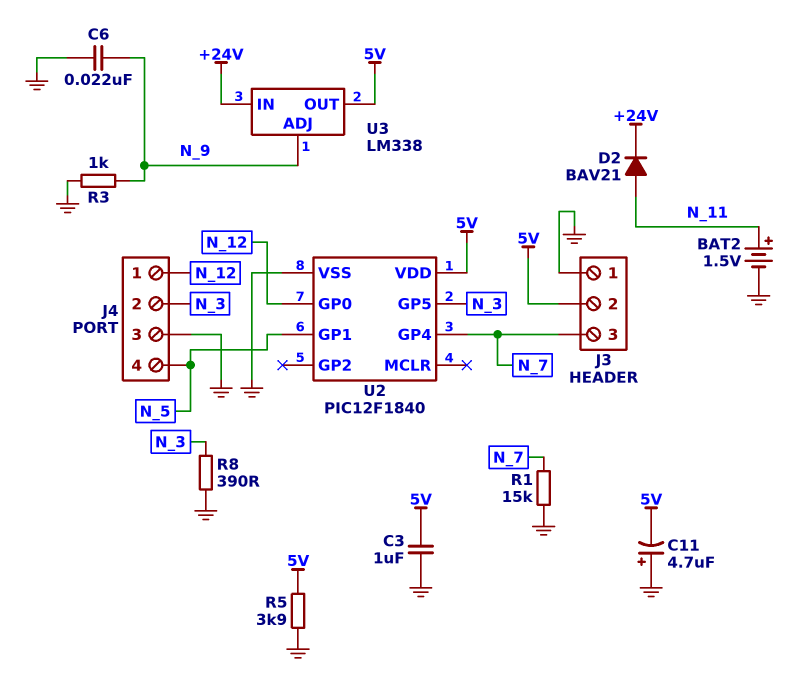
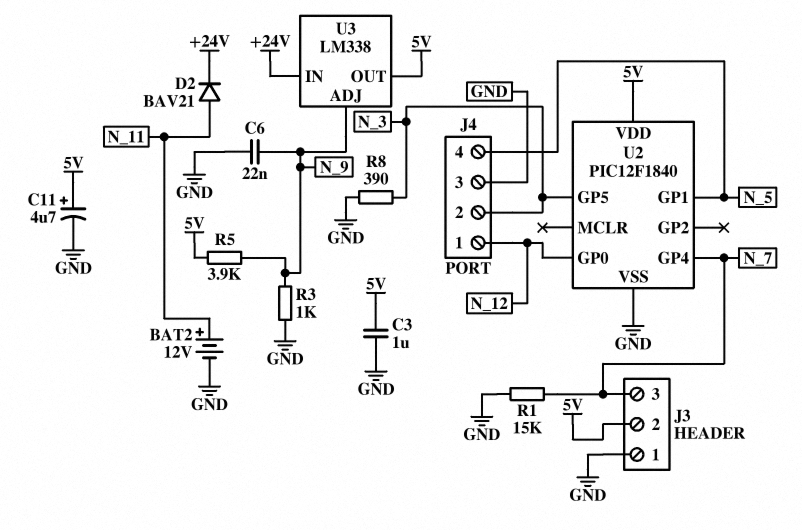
BAT2: 1.5V (plus N_11, minus GND) -> 12V (plus N_11, minus GND)
C11: 4.7uF (plus GND, minus 5V) -> 4.7uF (plus 5V, minus GND)
R5: 3.9k (5V, GND) -> 3.9k (5V, N_9)

